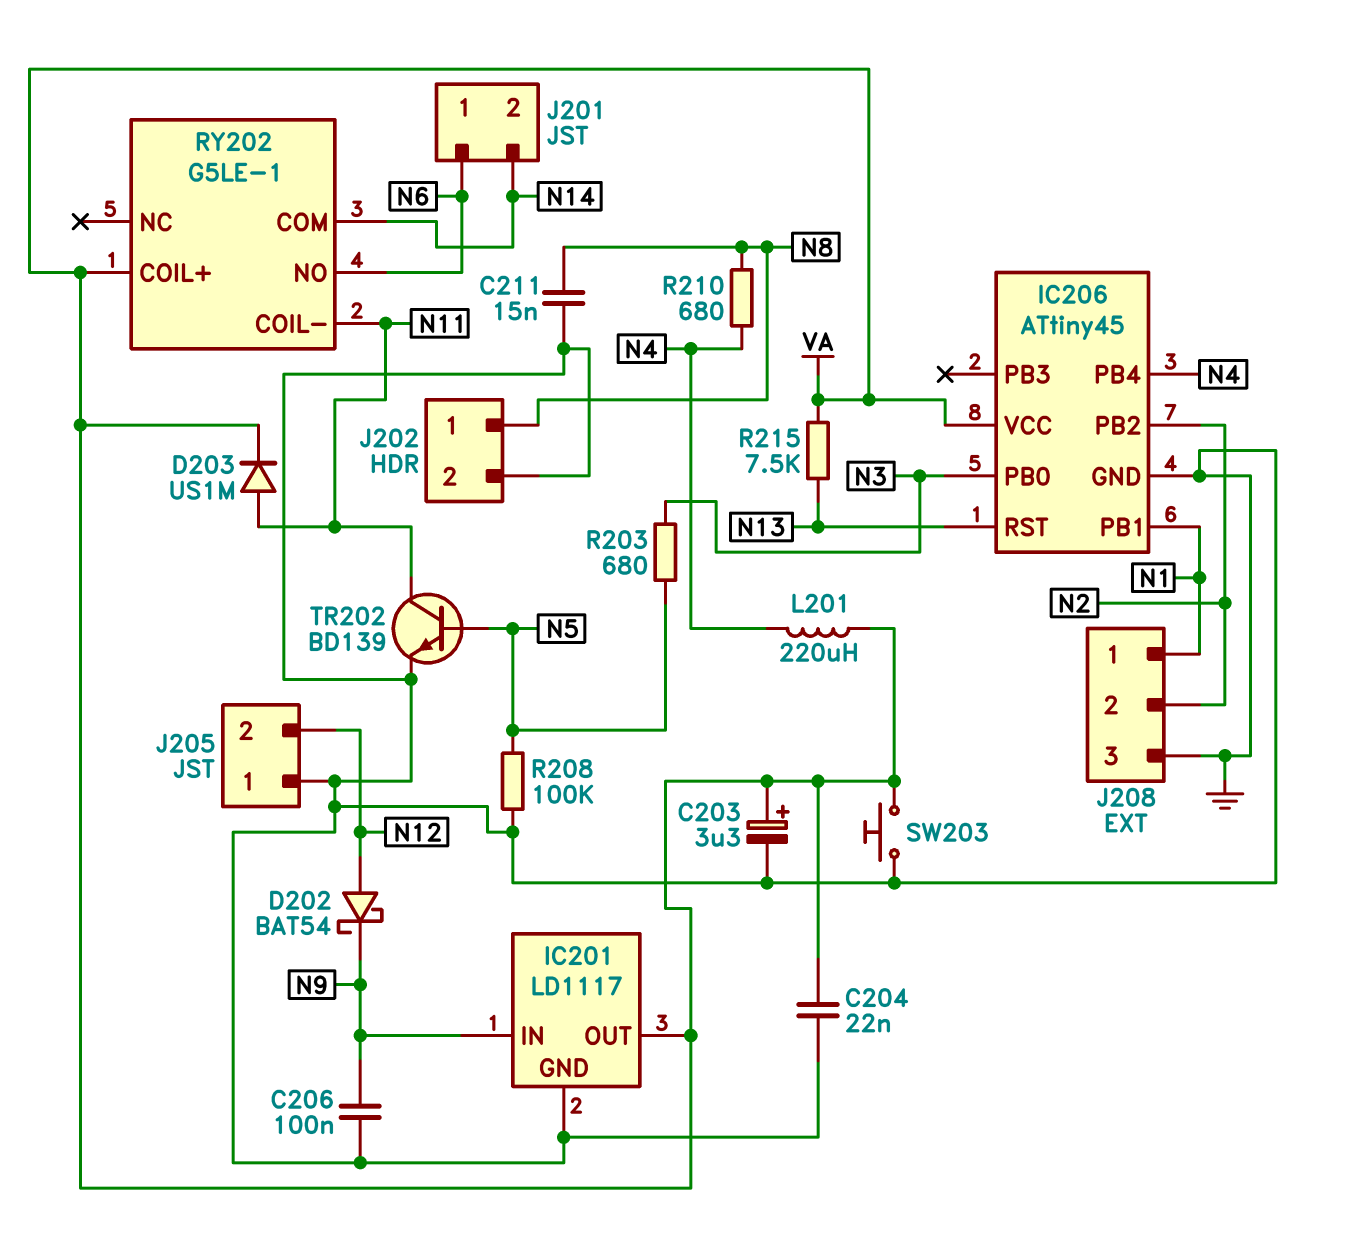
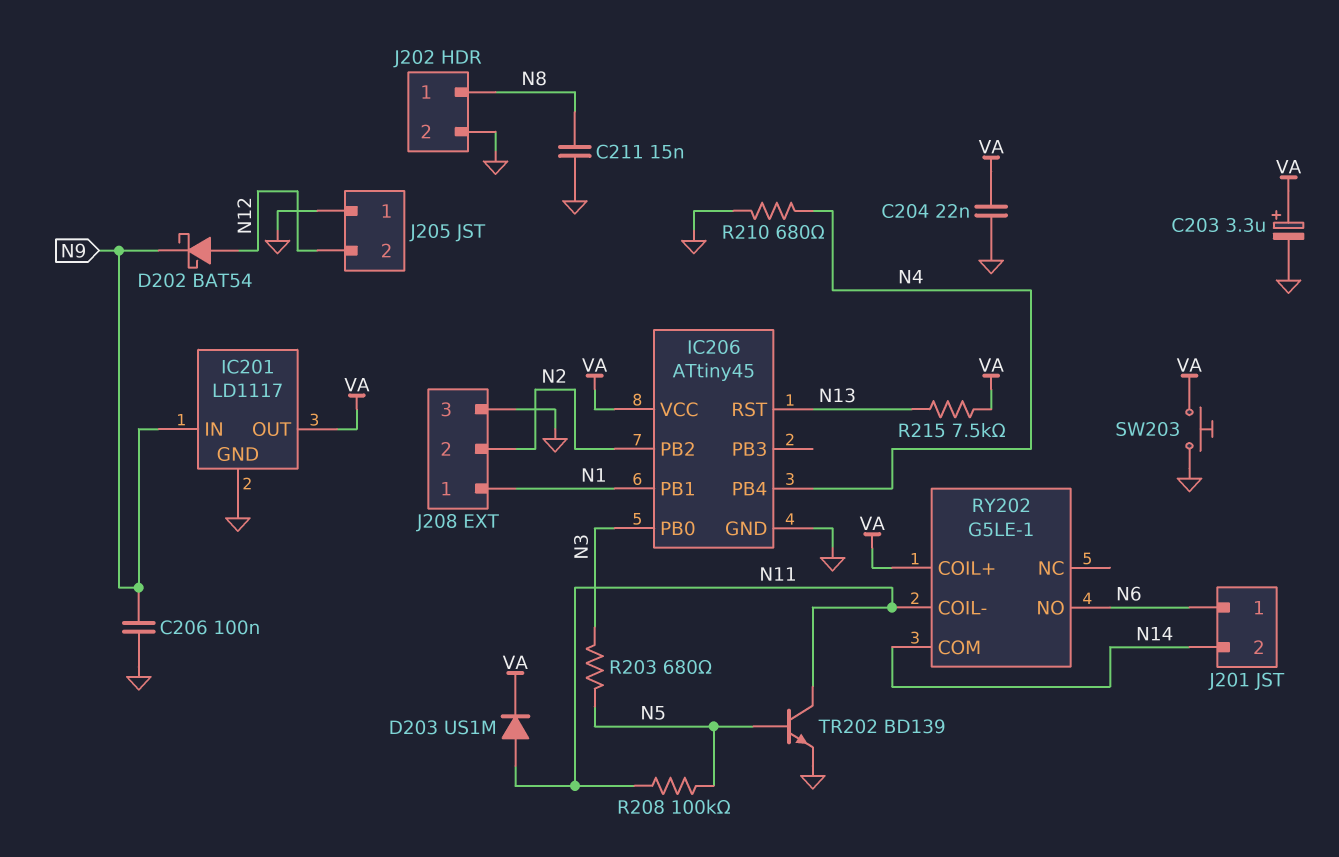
L201: 220uH (N4, VA) -> none
R208: 100k (GND, N5) -> 100k (N5, N11)
R210: 680 (N4, N8) -> 680 (GND, N4)

